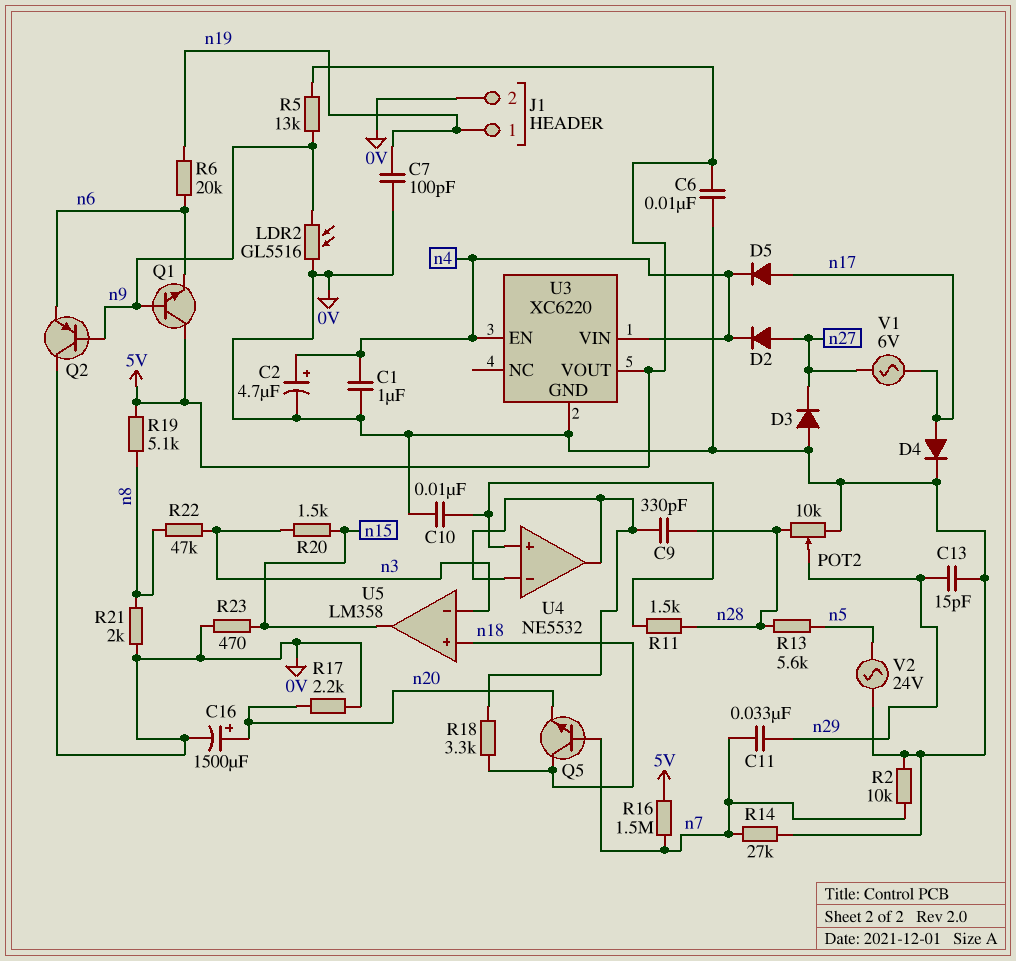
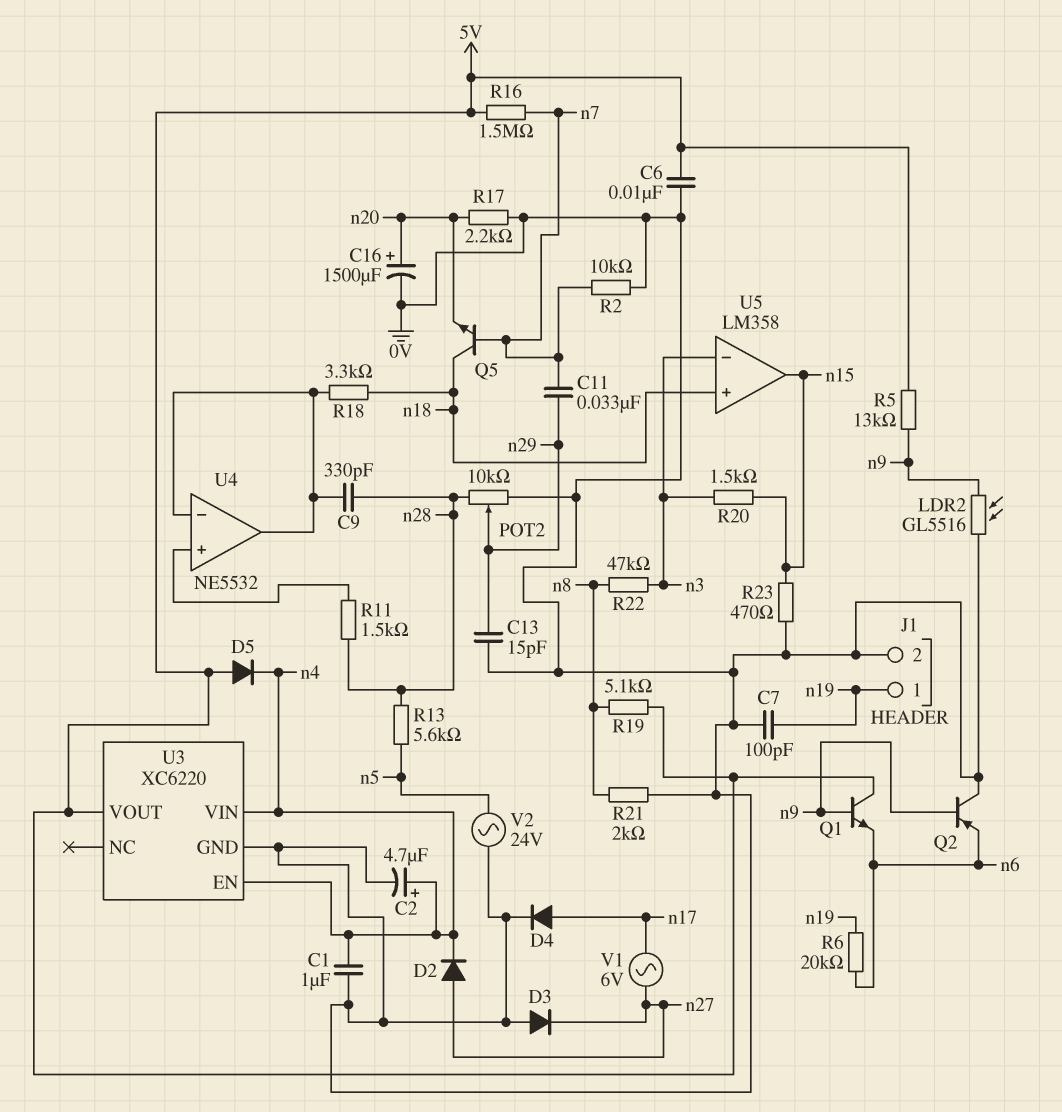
C10: 10nF (0V, U4/in+) -> none
D5: diode (A n17, K n4) -> diode (A 5V, K n4)
R14: 27k (0V, n7) -> none

